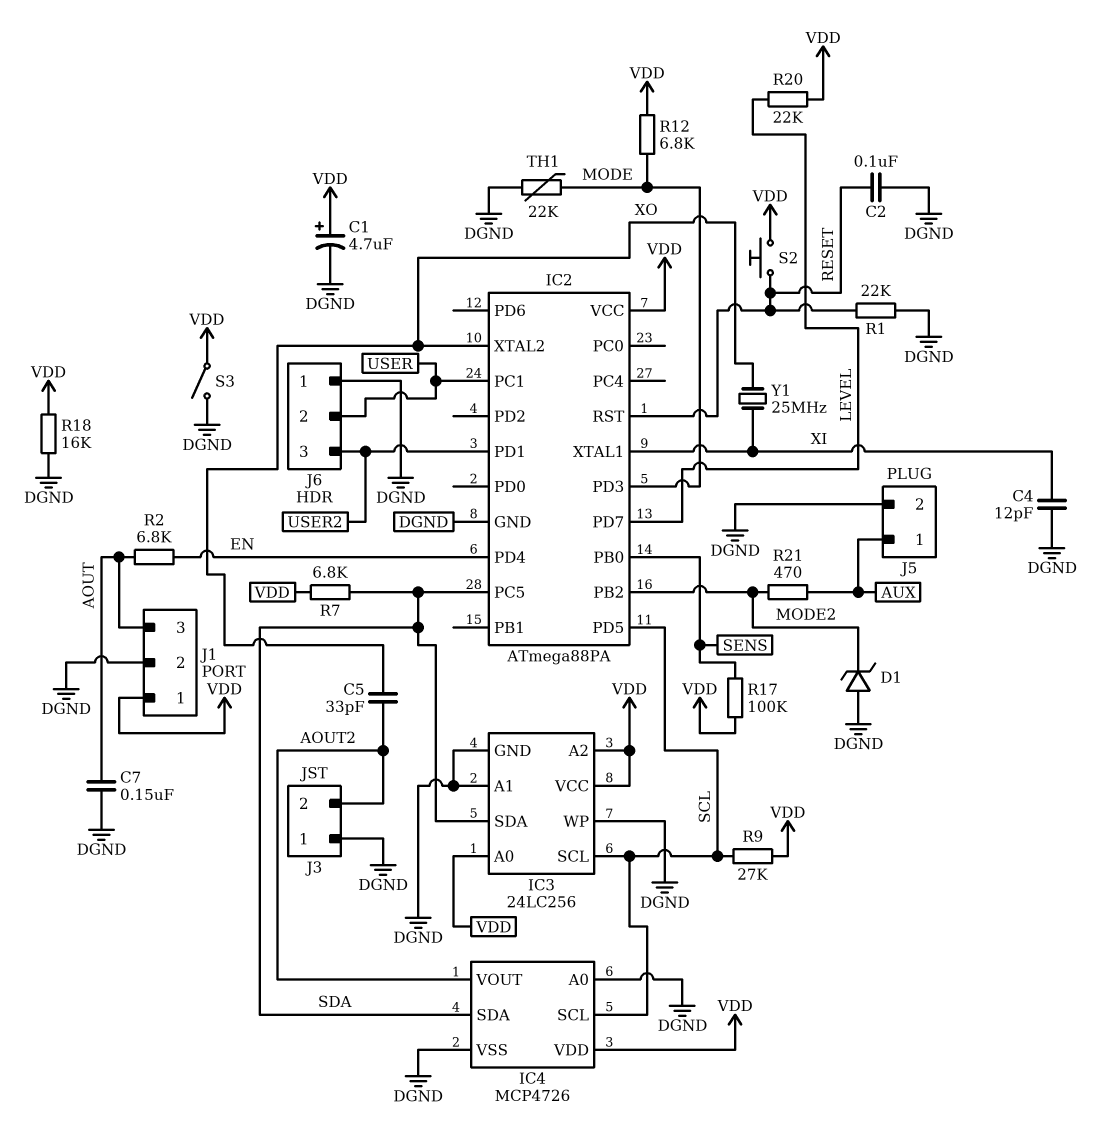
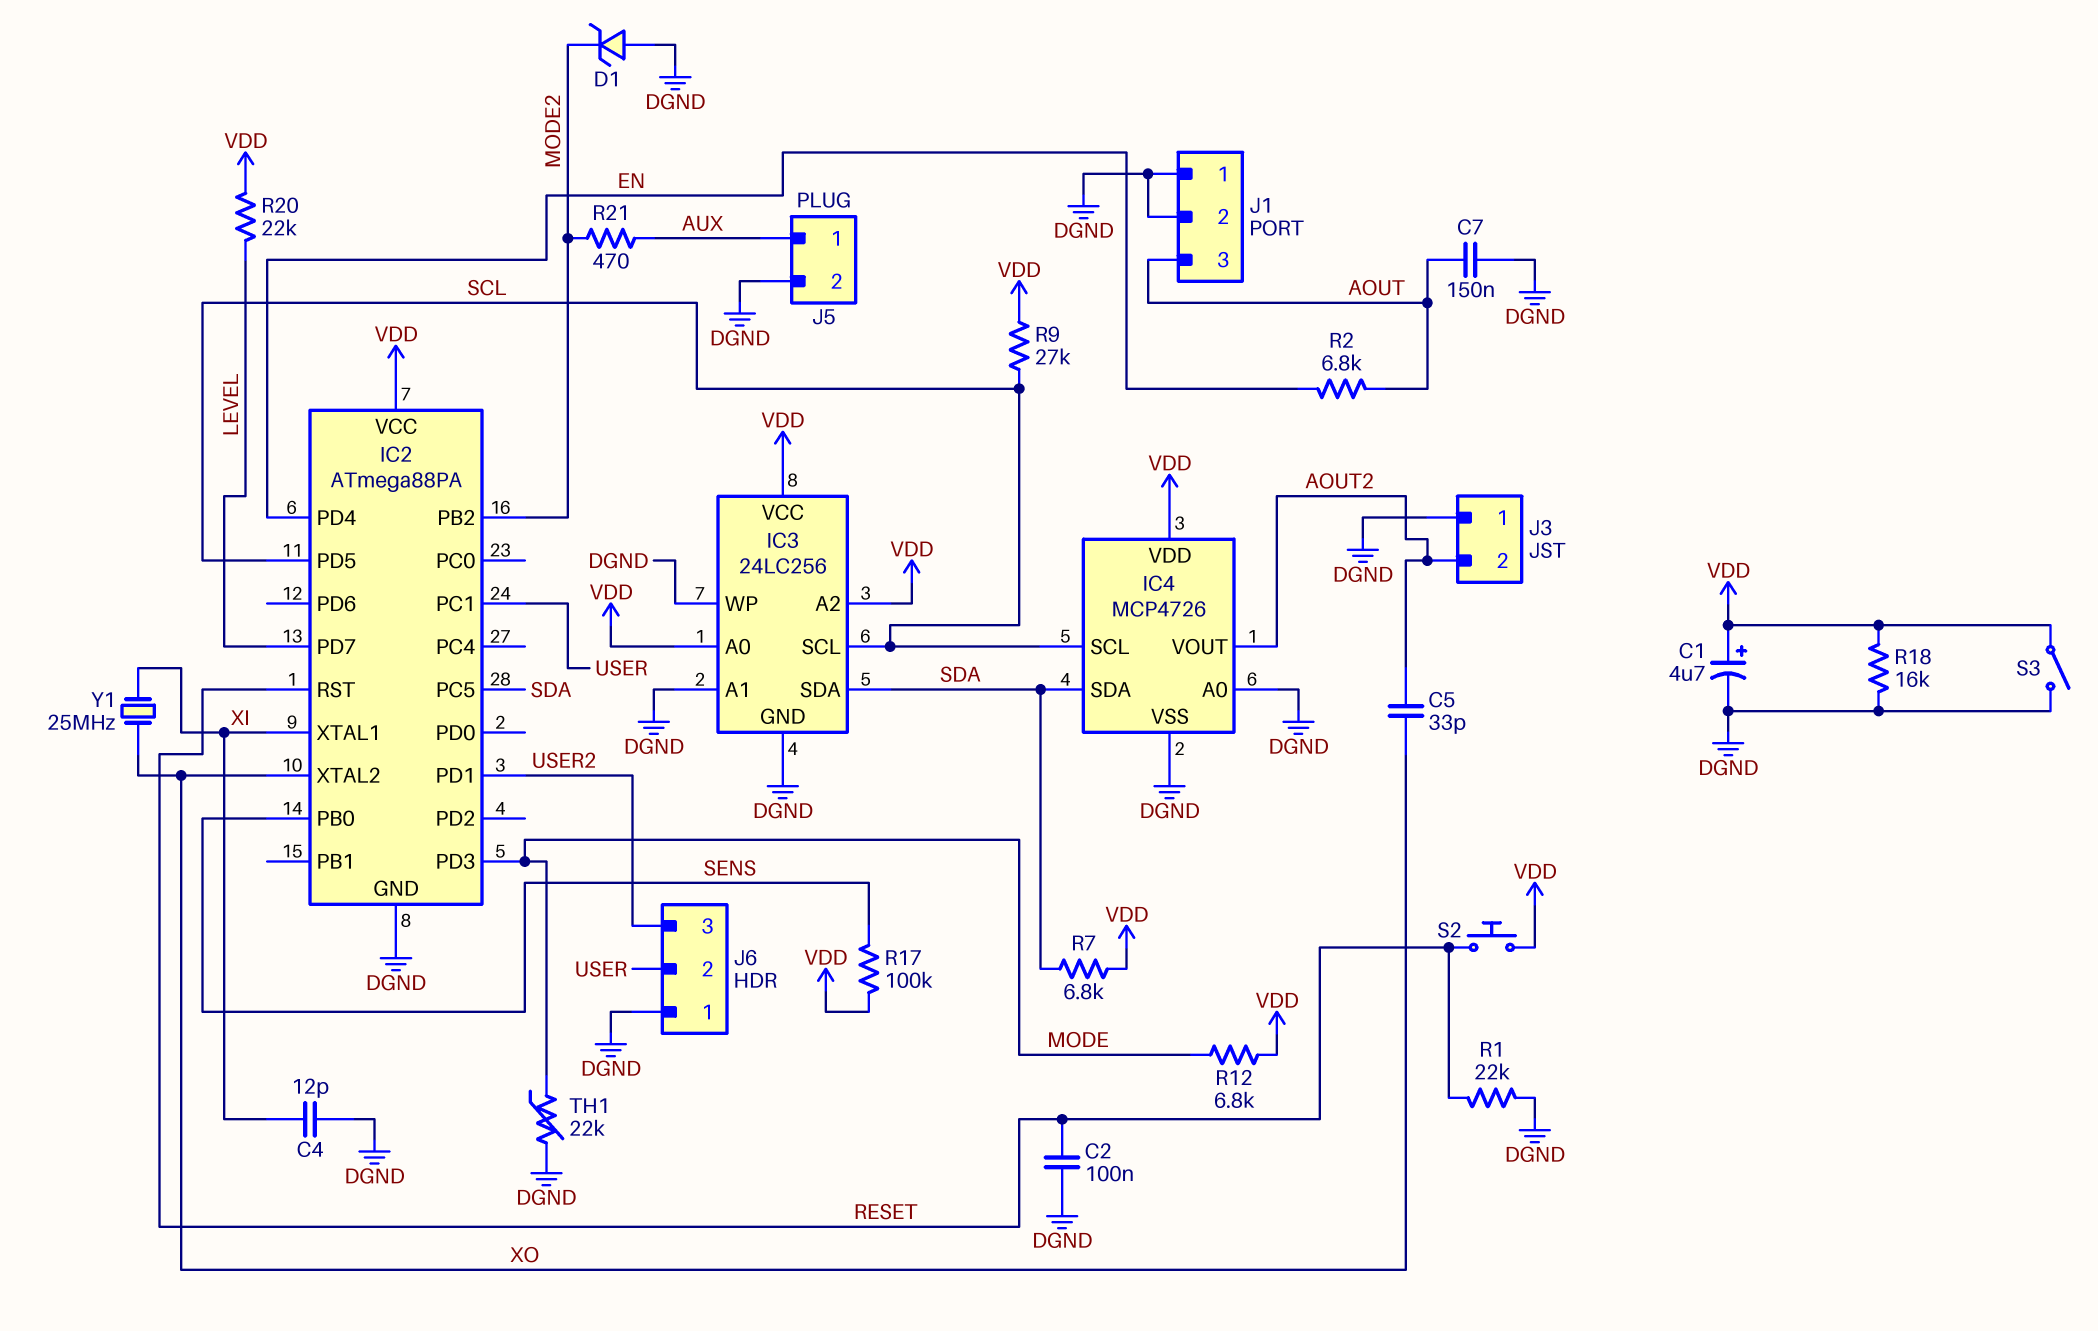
J1 pin 1: VDD -> DGND

